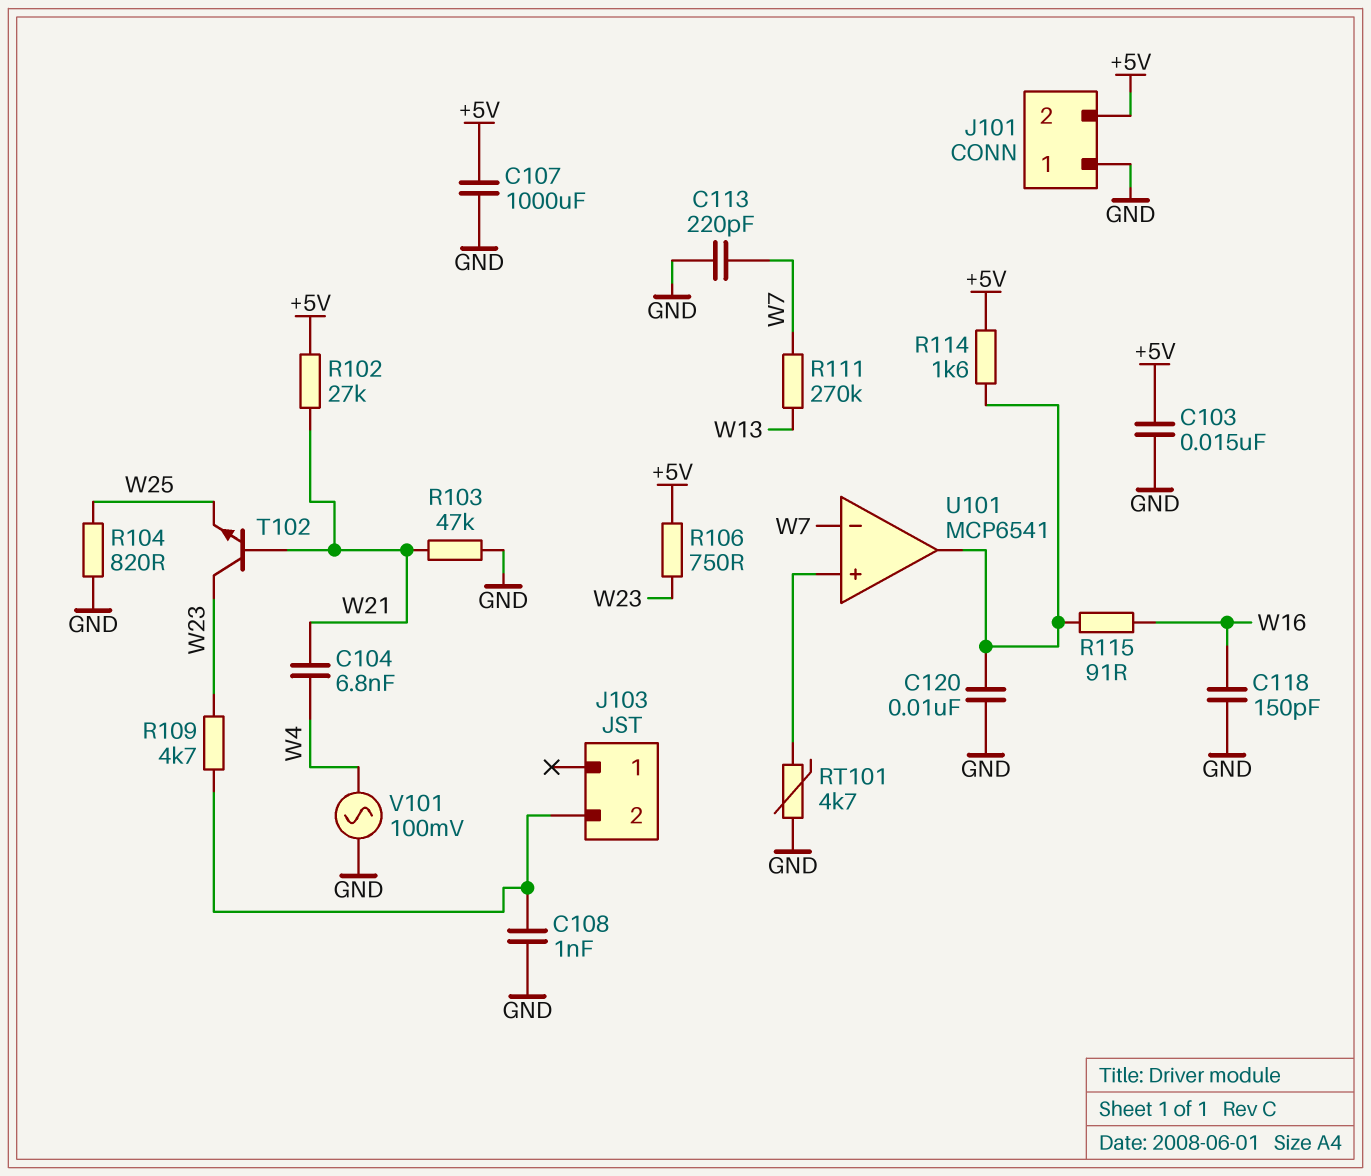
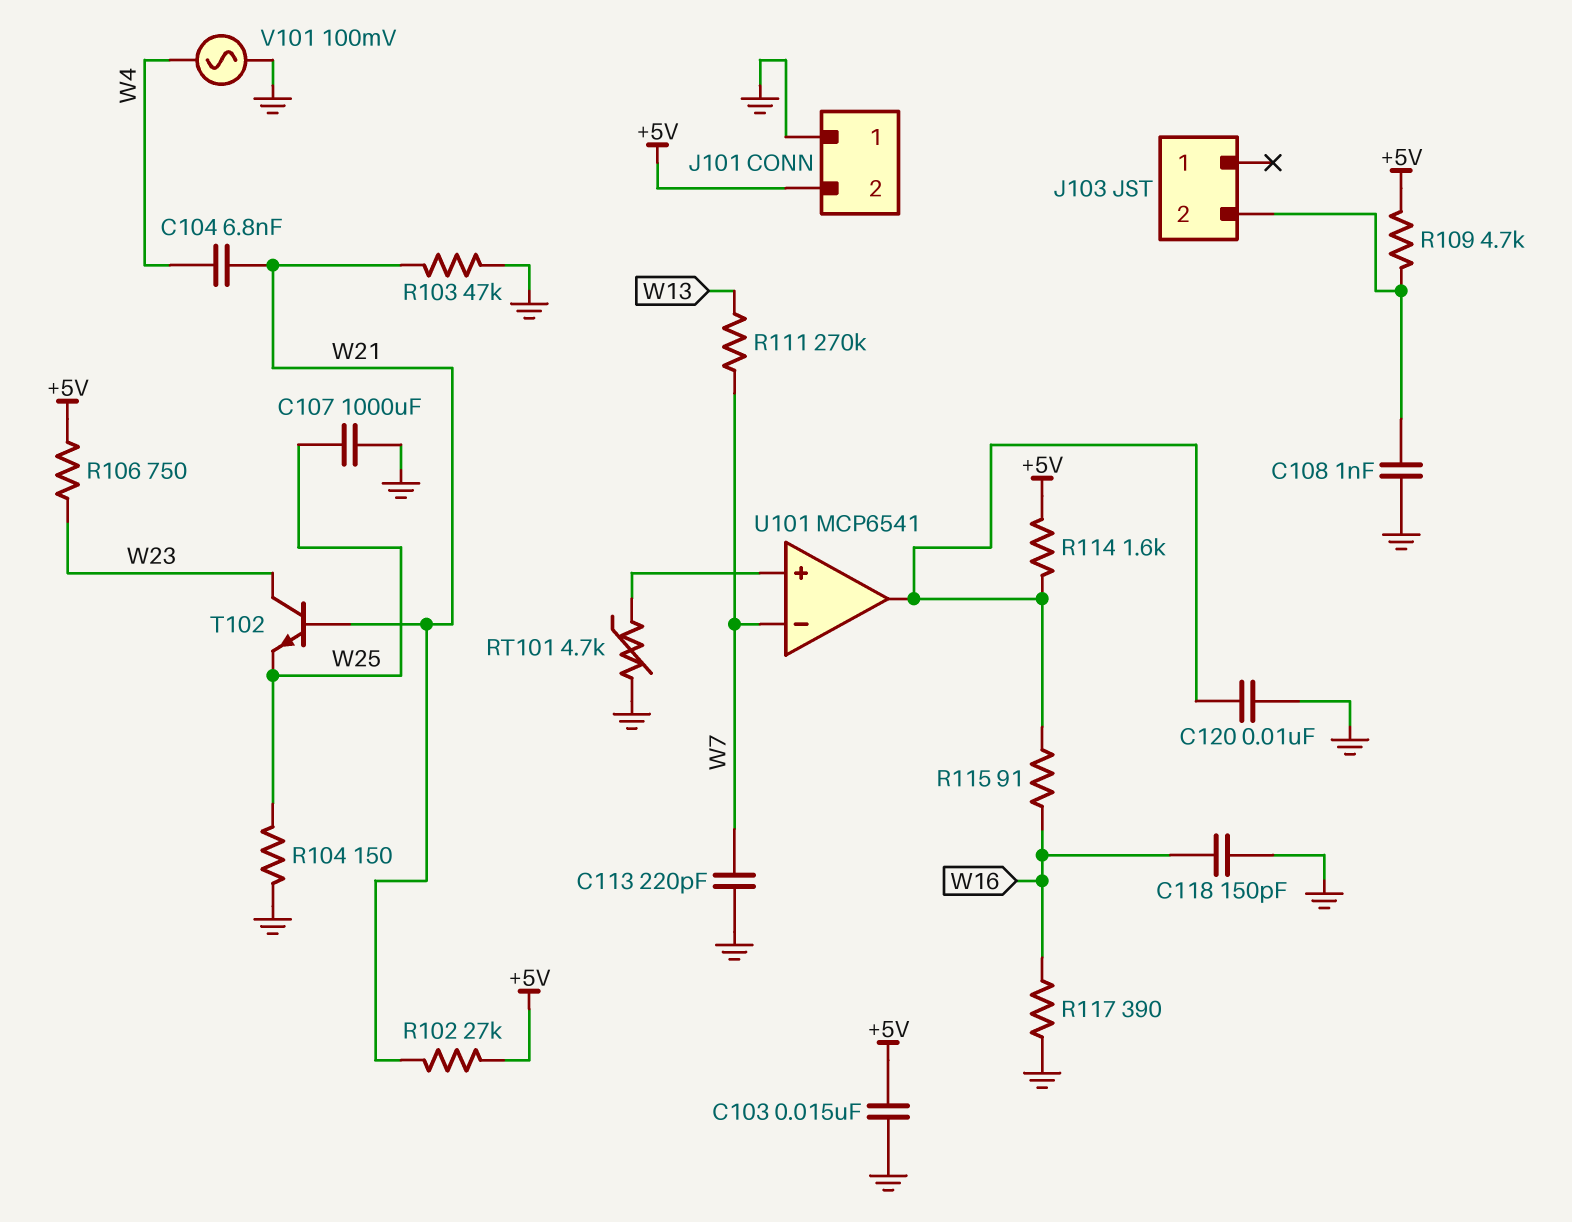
C107: 1000uF (+5V, GND) -> 1000uF (GND, W25)
R104: 820 (GND, W25) -> 150 (GND, W25)
R109: 4.7k (J103/2, W23) -> 4.7k (+5V, J103/2)
R117: none -> 390 (GND, W16)

